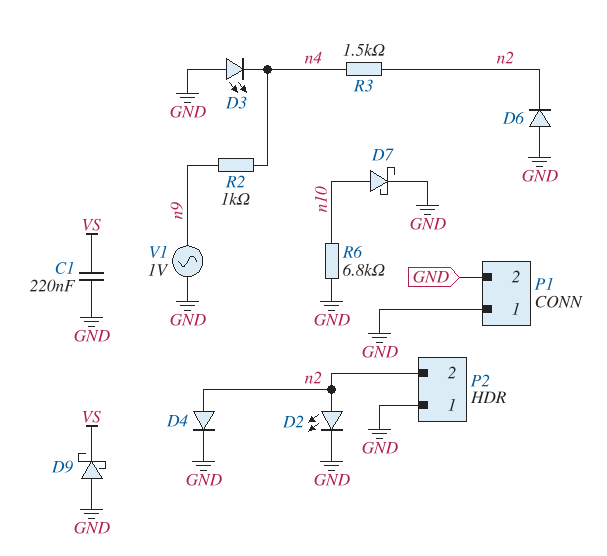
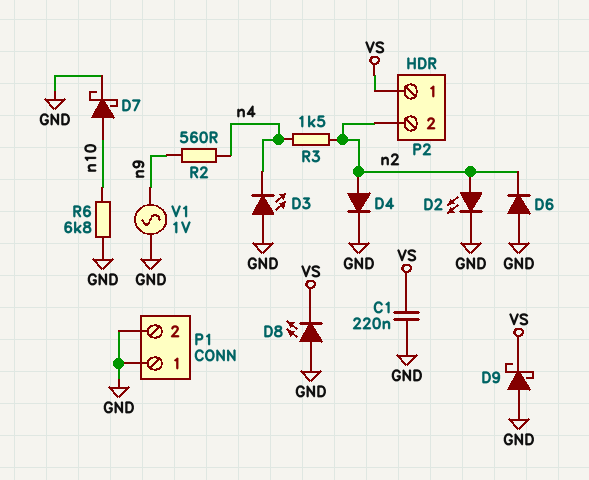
D8: none -> LED (A GND, K VS)
P2 pin 1: GND -> VS
R2: 1k (n4, n9) -> 560 (n4, n9)

